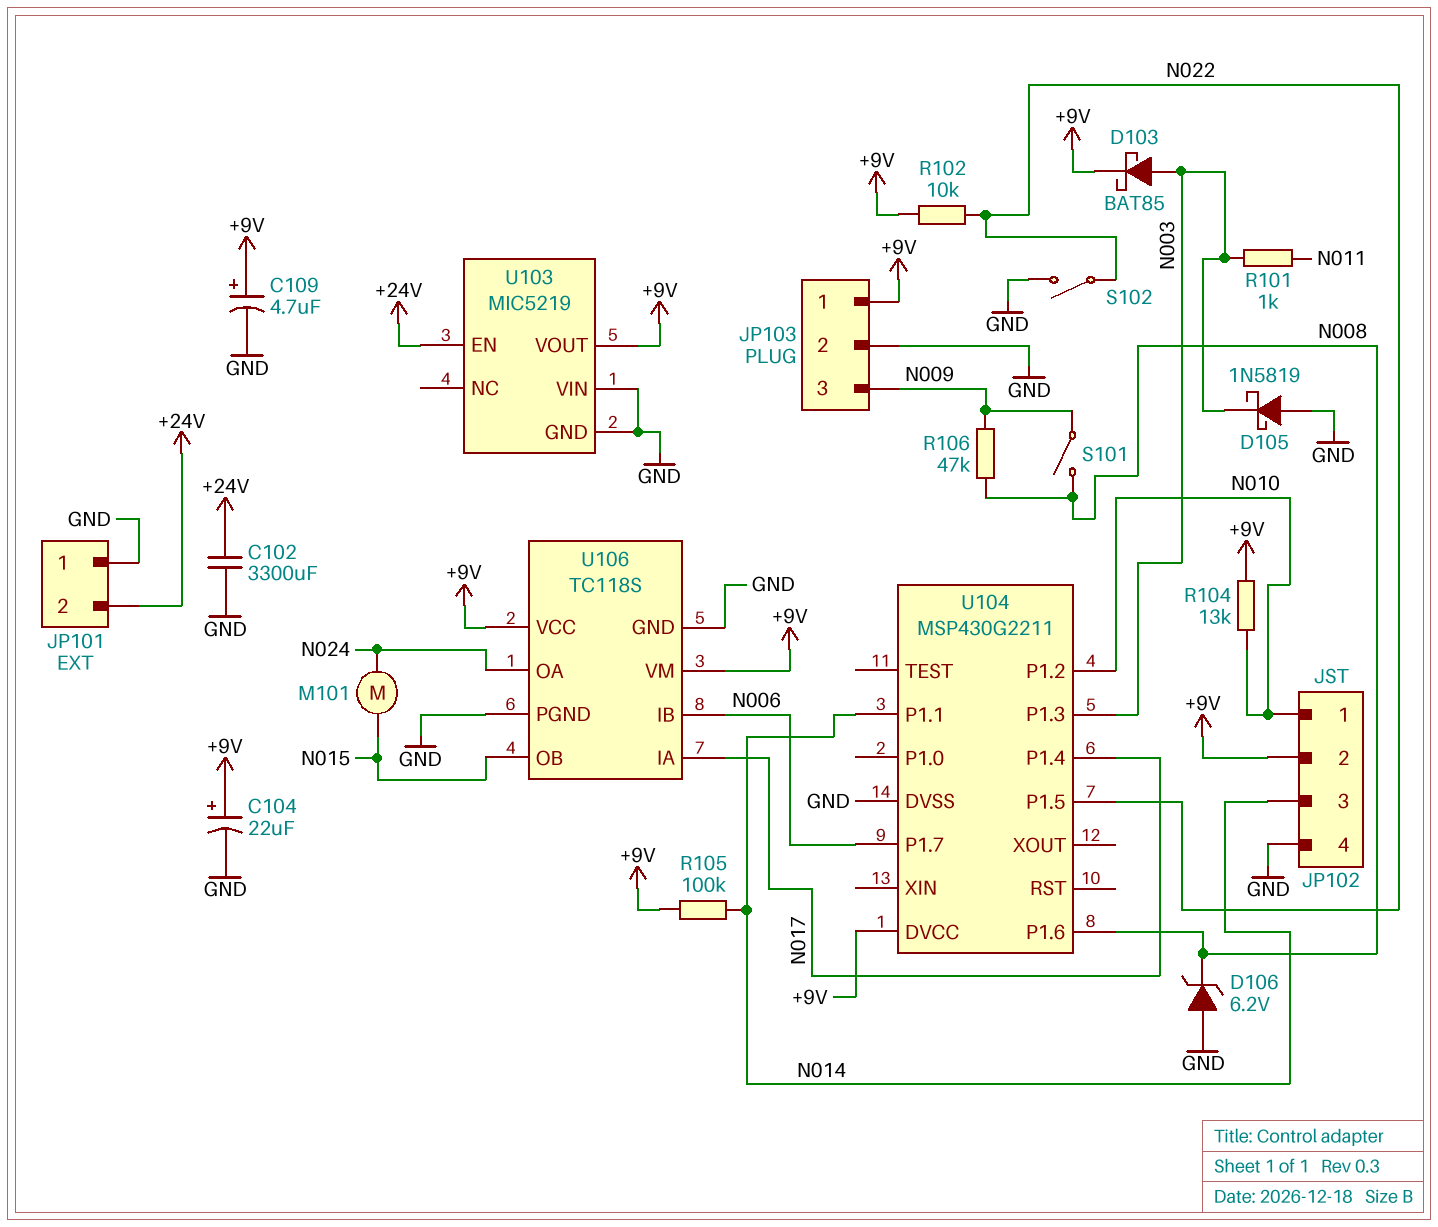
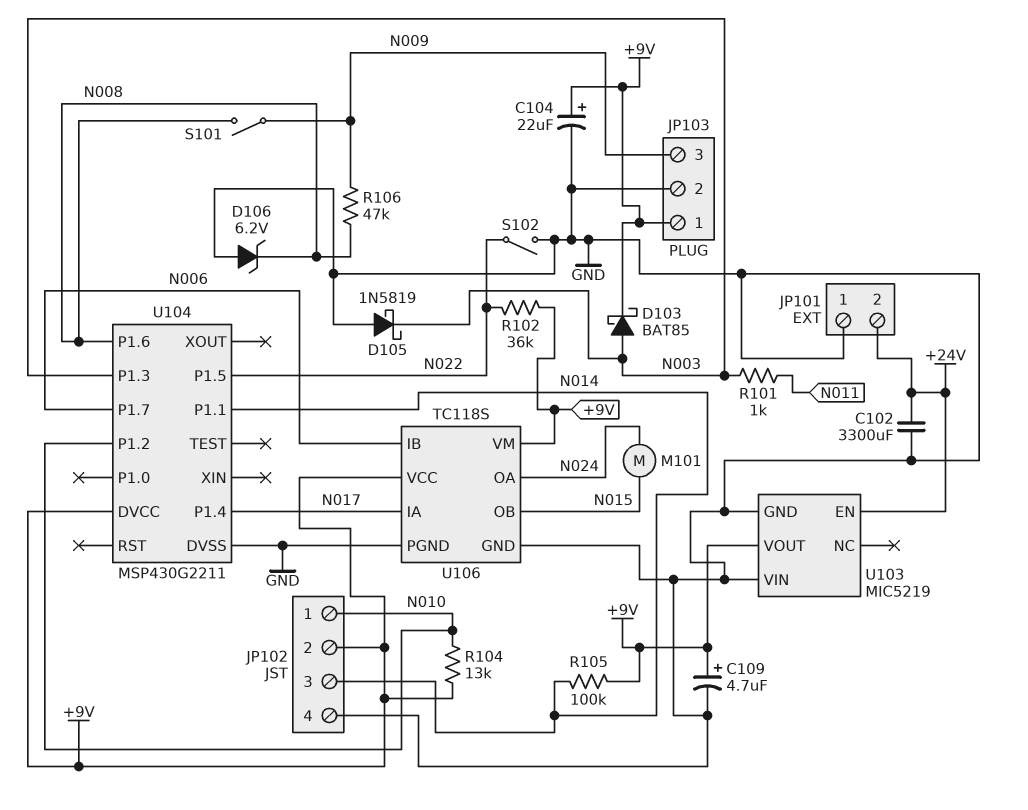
R102: 10k (+9V, N022) -> 36k (+9V, N022)

